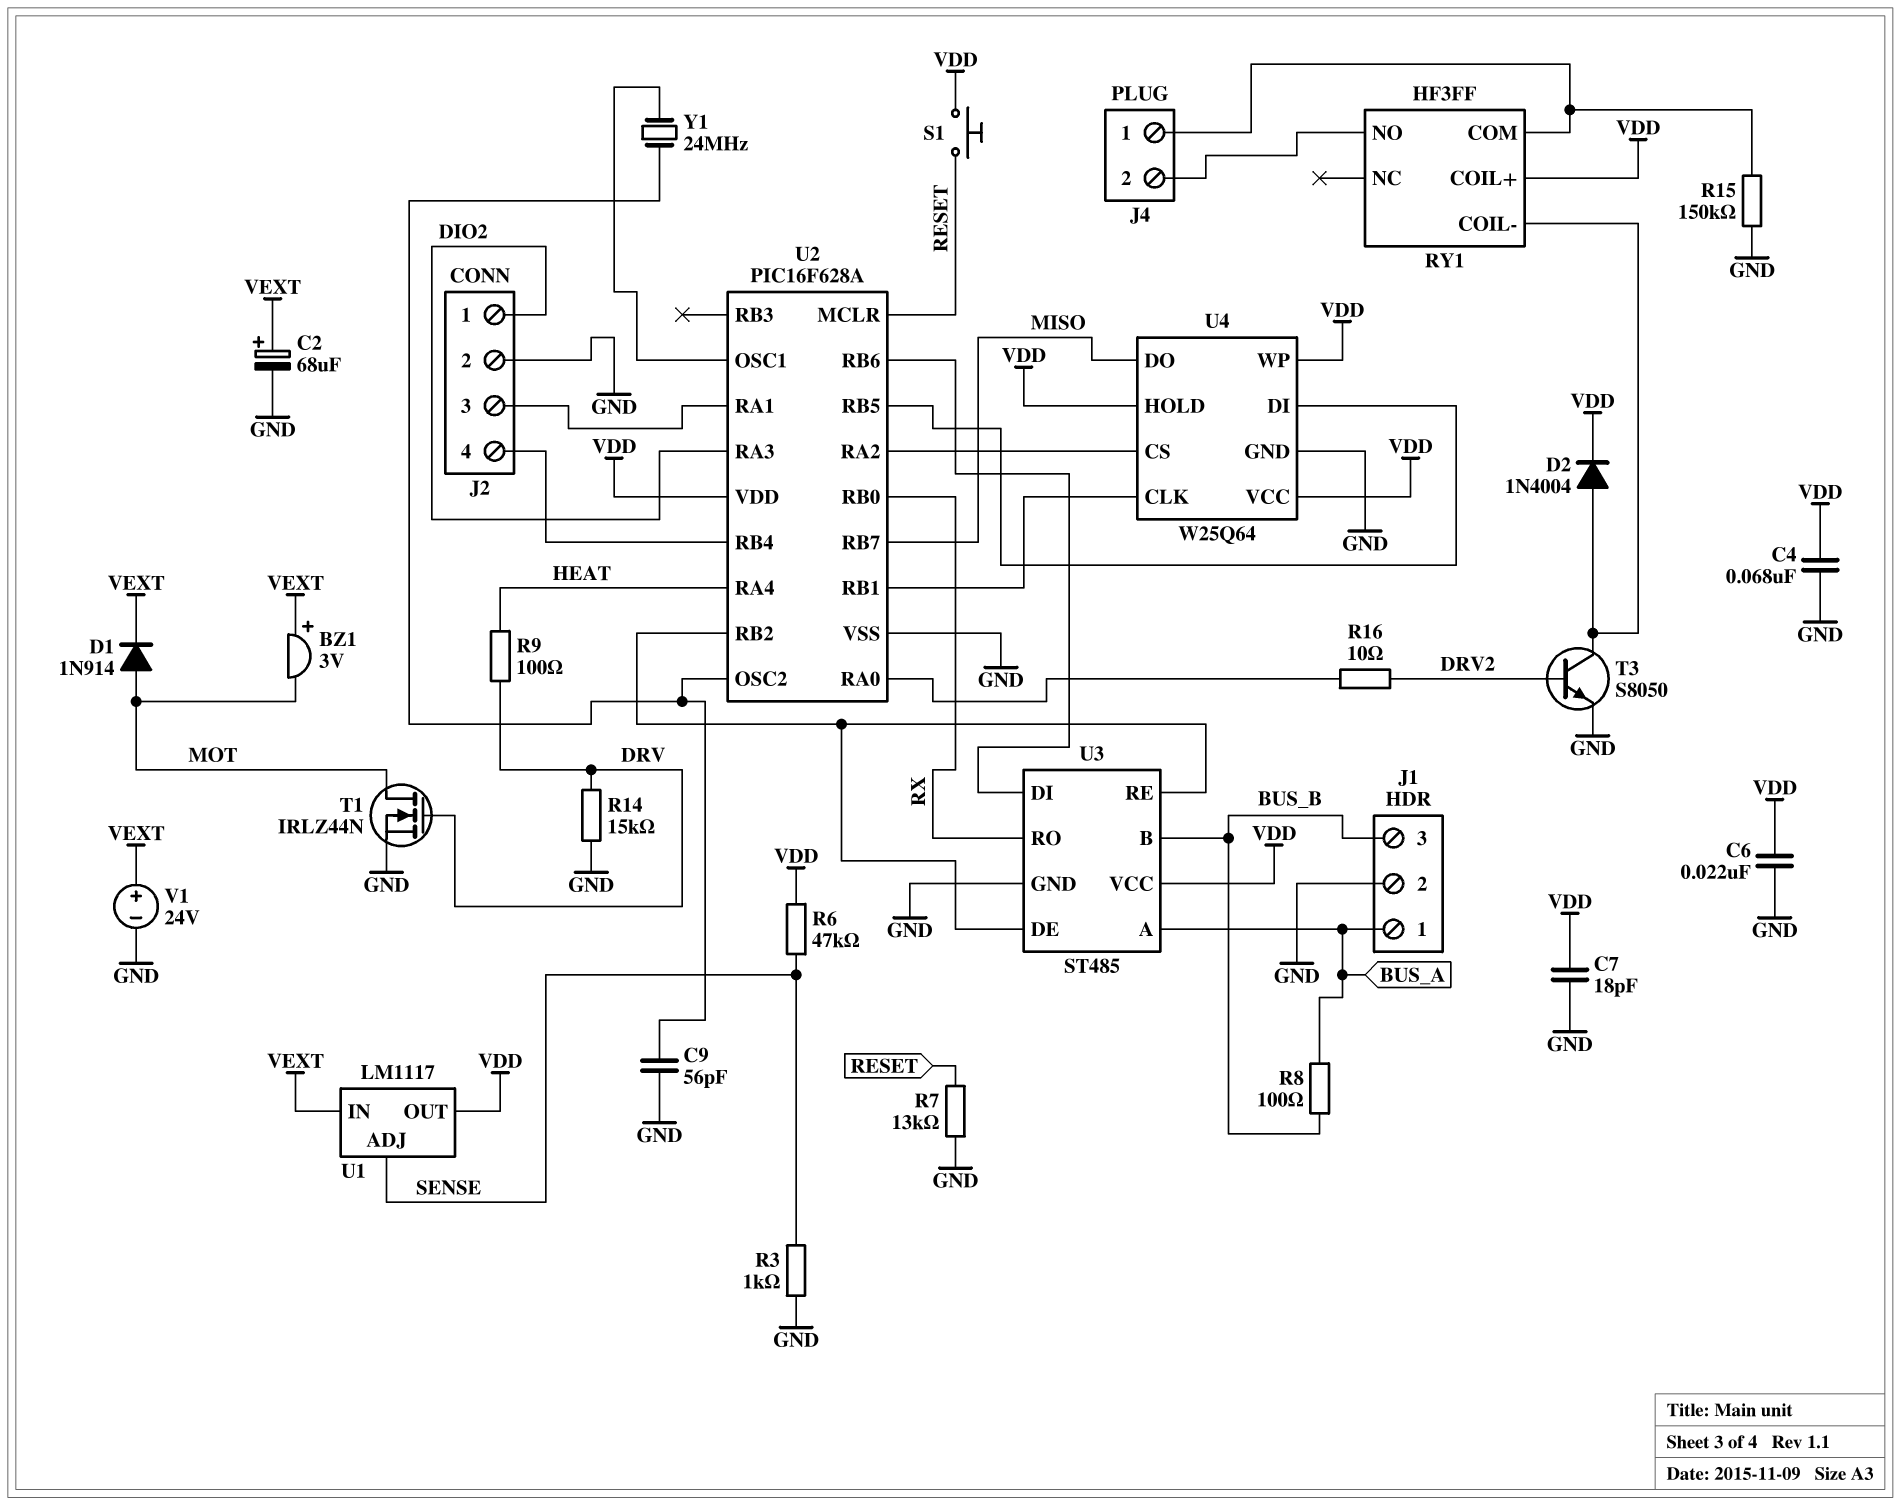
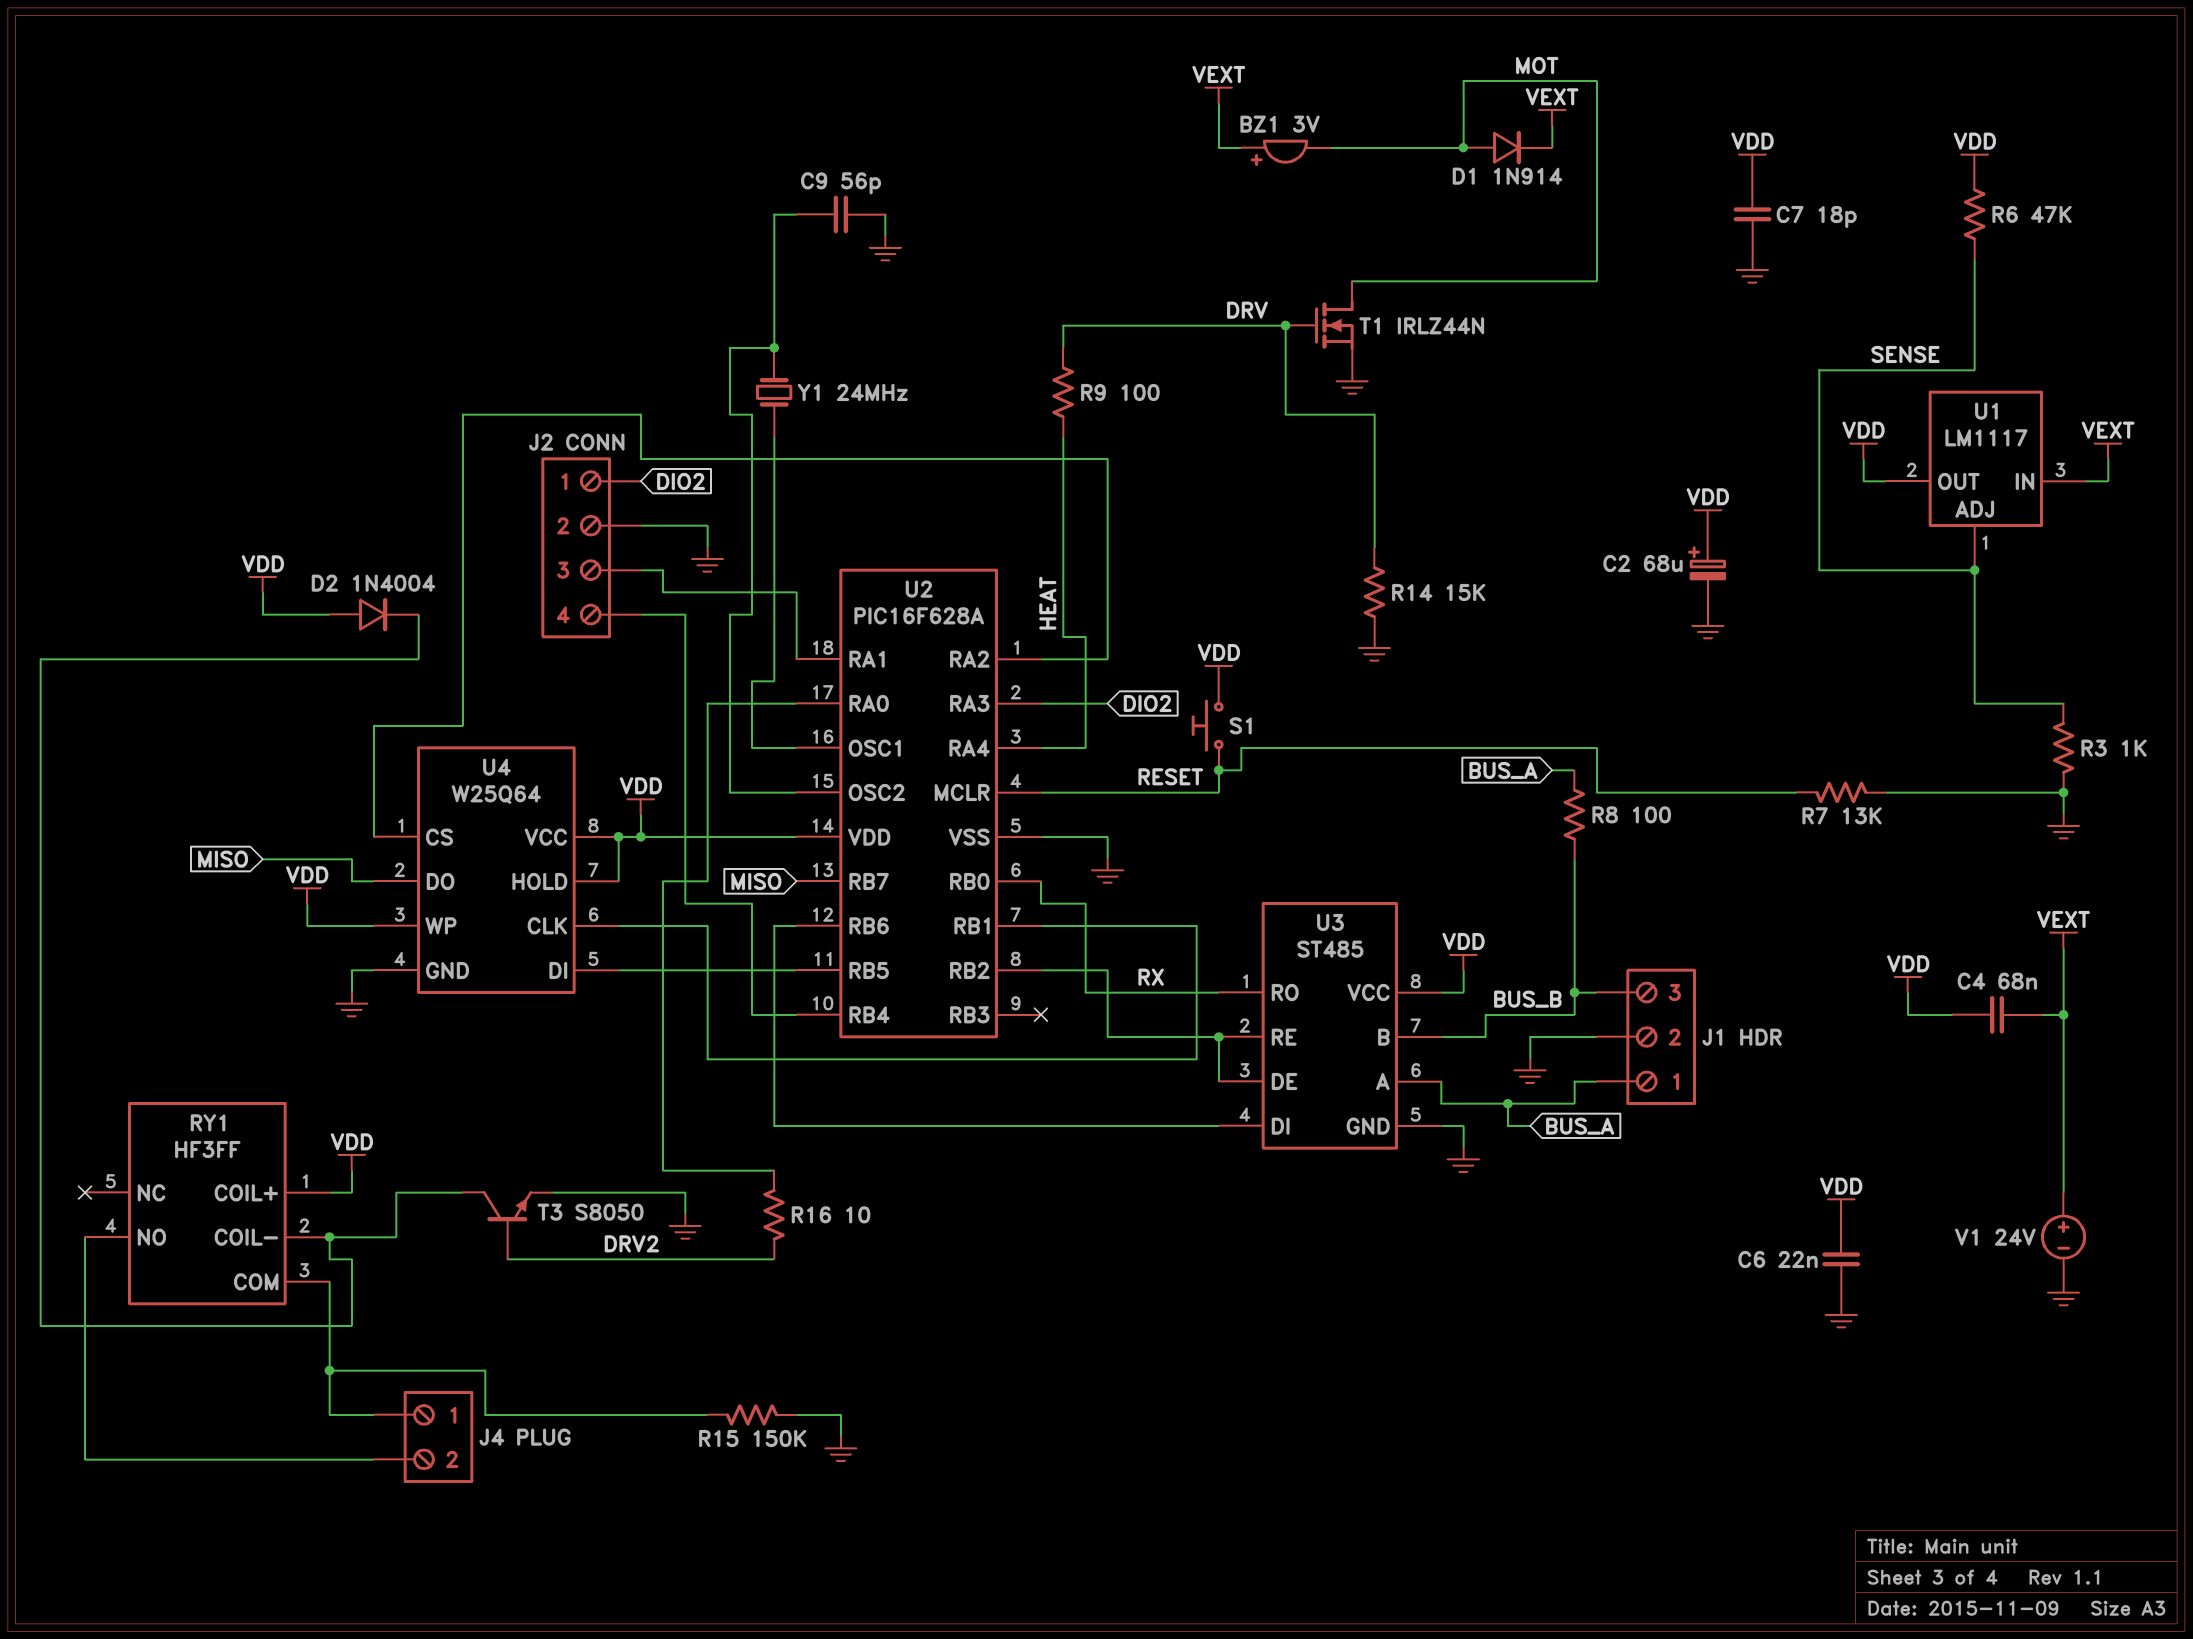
C2: 68uF (plus VEXT, minus GND) -> 68uF (plus VDD, minus GND)
C4: 68nF (GND, VDD) -> 68nF (VDD, VEXT)
D2: diode 1N4004 (A RY1/COIL-, K VDD) -> diode 1N4004 (A VDD, K RY1/COIL-)

